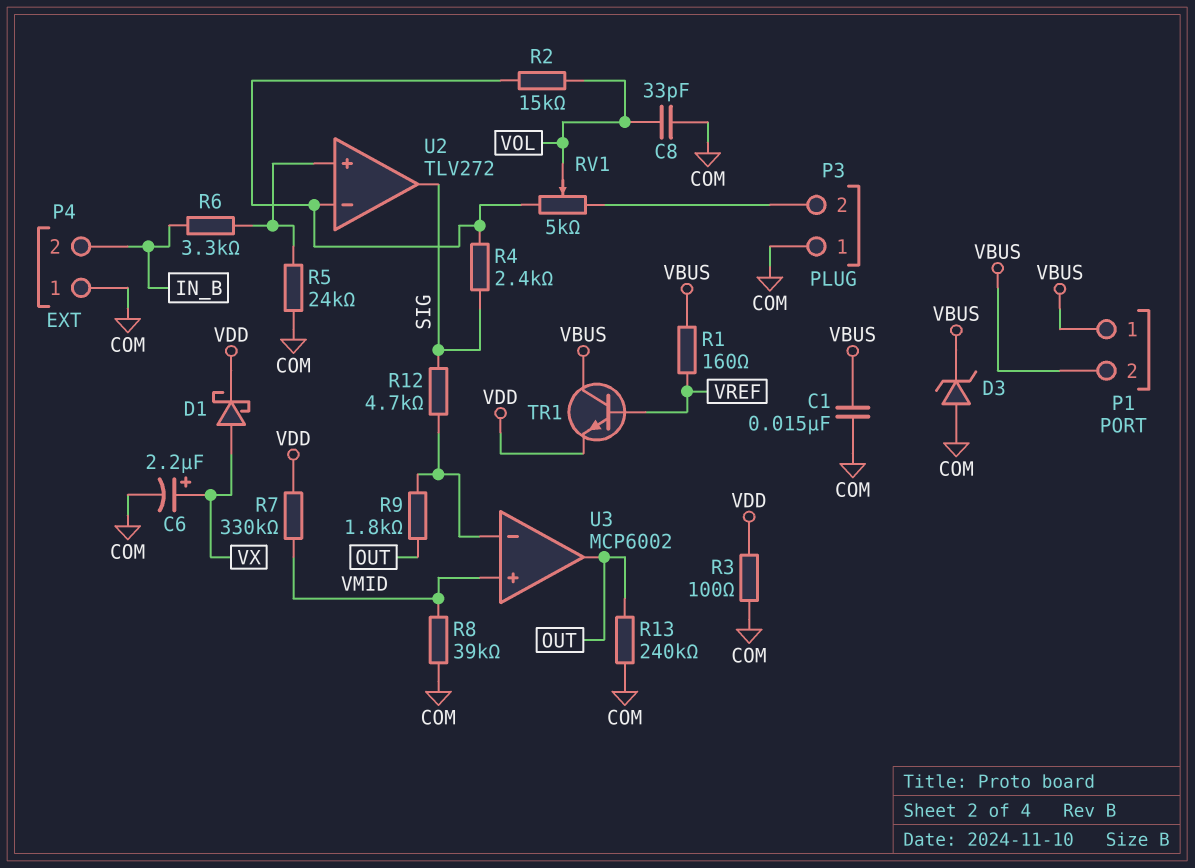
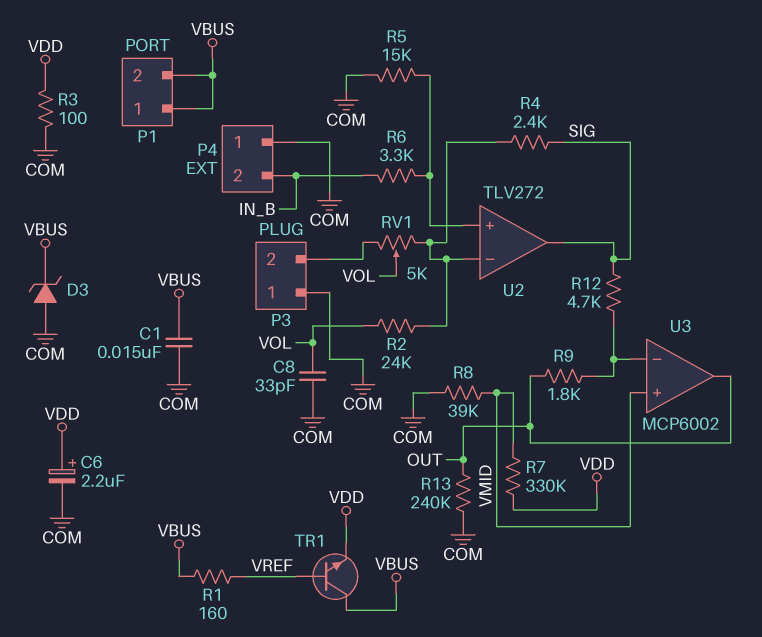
C6: 2.2uF (plus VX, minus COM) -> 2.2uF (plus VDD, minus COM)
D1: schottky (A VX, K VDD) -> none
R2: 15k (U2/in-, VOL) -> 24k (U2/in-, VOL)
R5: 24k (COM, U2/in+) -> 15k (COM, U2/in+)

